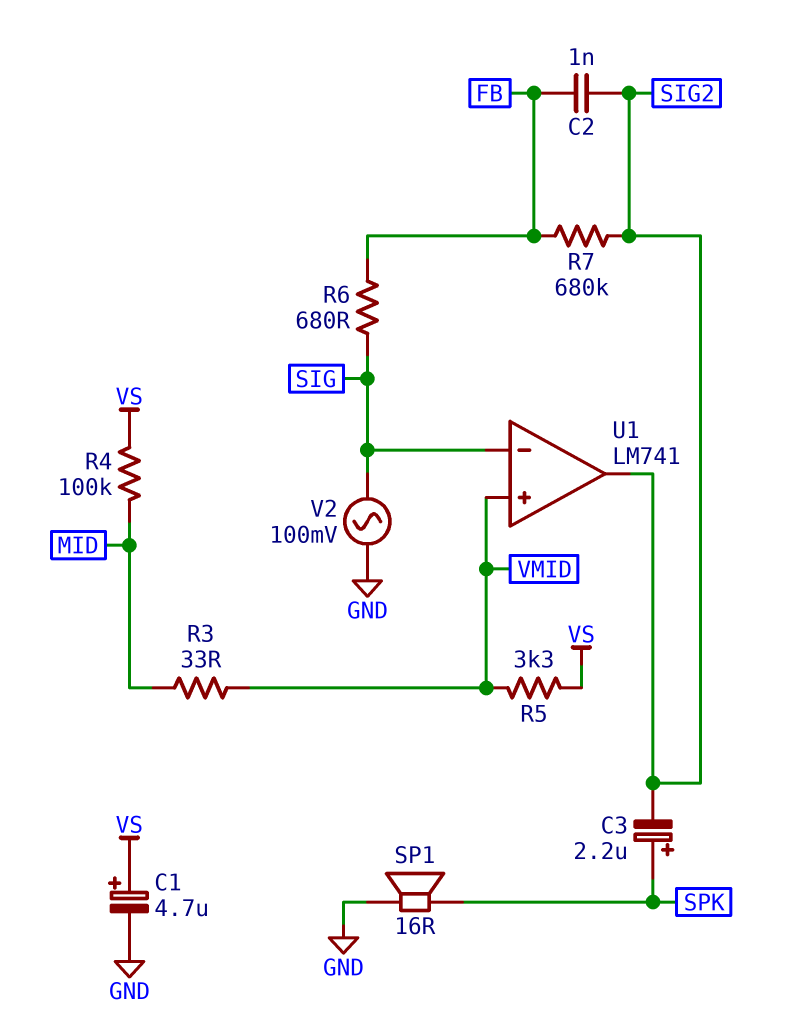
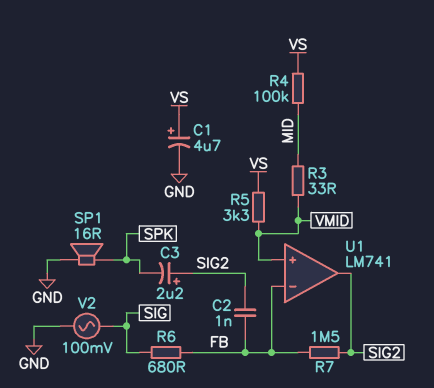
C3: 2.2uF (plus SPK, minus SIG2) -> 2.2uF (plus SIG2, minus SPK)
R7: 680k (FB, SIG2) -> 1.5M (FB, SIG2)
U1 pin in-: SIG -> FB

